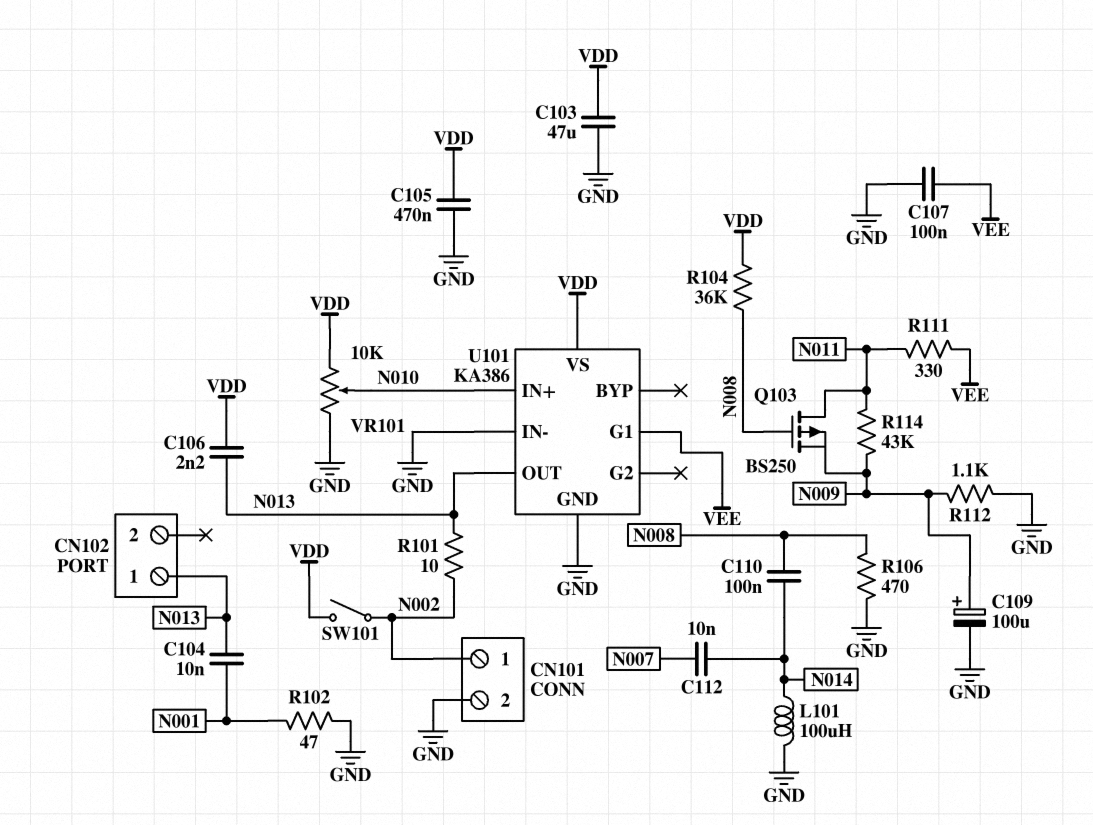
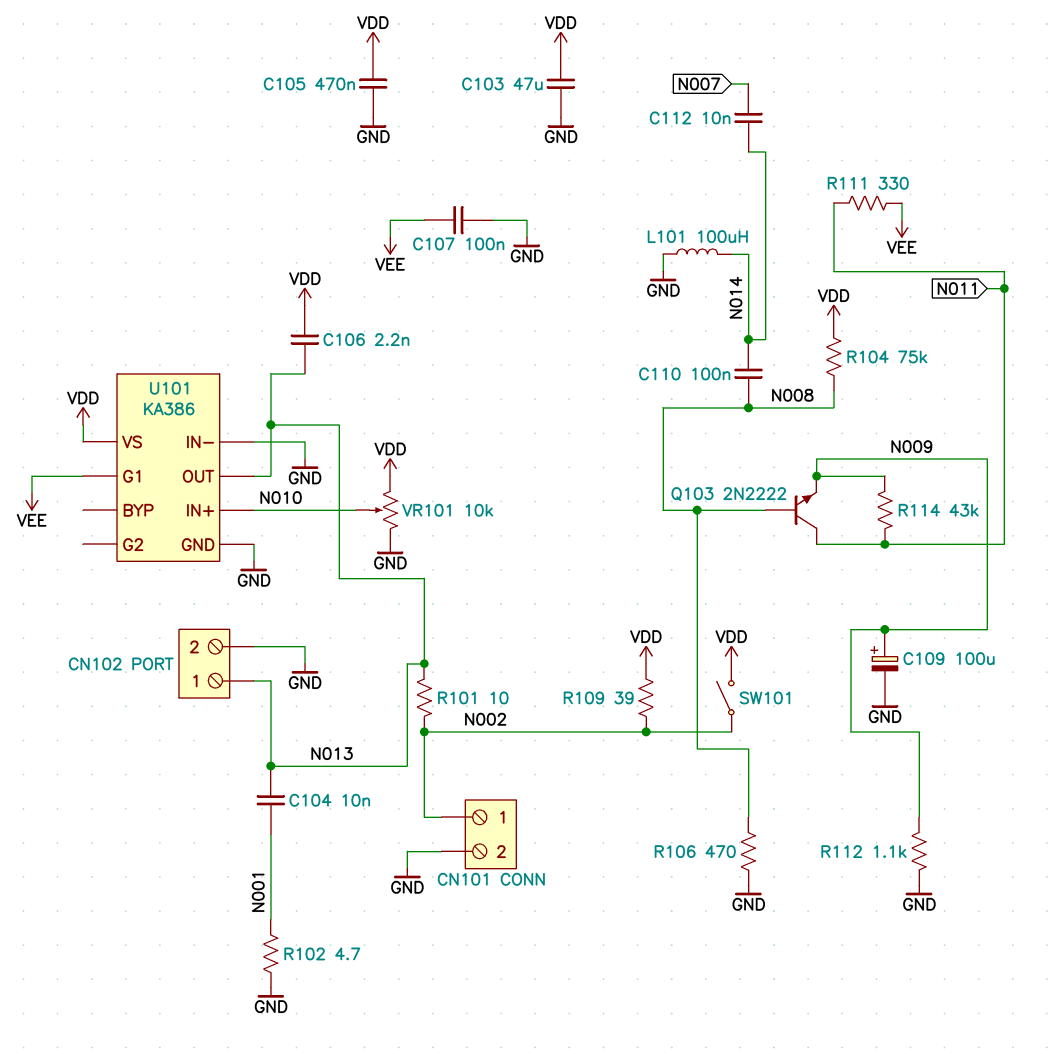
CN102 pin 2: none -> GND
Q103: PMOS BS250 (G N008, D N011, S N009) -> NPN 2N2222 (B N008, C N011, E N009)
R102: 47 (GND, N001) -> 4.7 (GND, N001)
R104: 36k (N008, VDD) -> 75k (N008, VDD)
R109: none -> 39 (N002, VDD)

